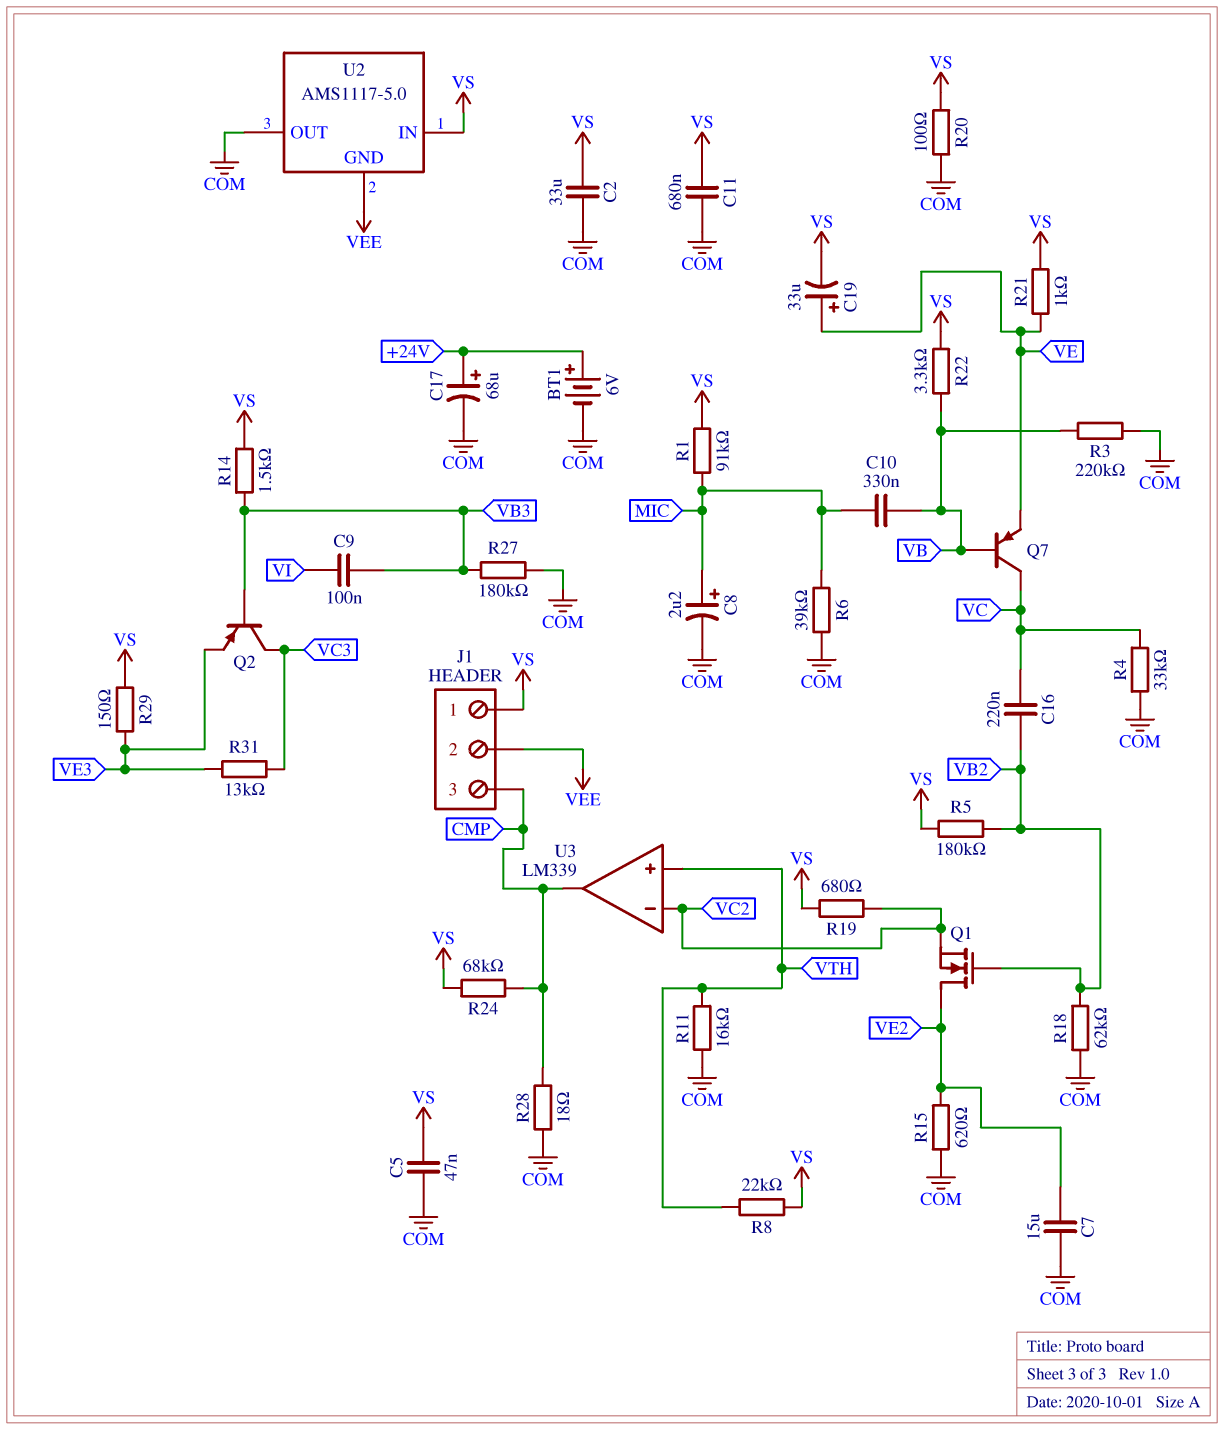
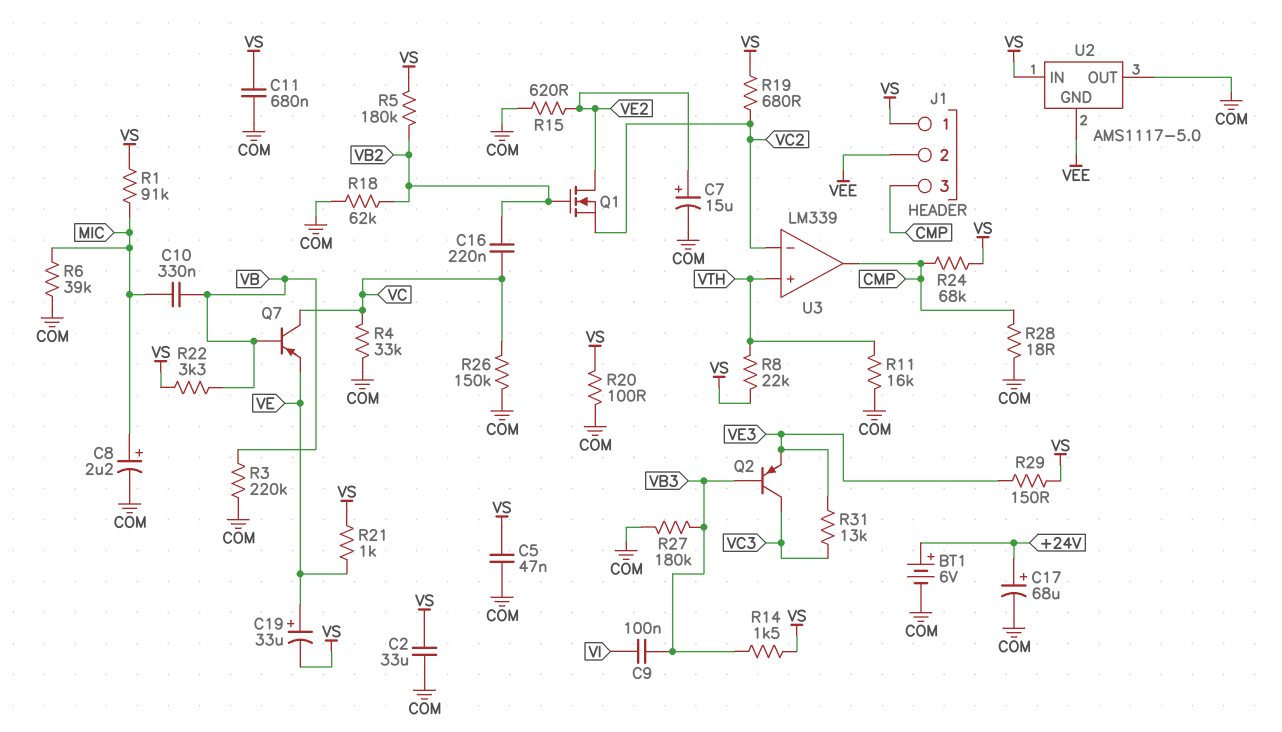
C7: 15uF (COM, VE2) -> 15uF (plus VE2, minus COM)
R26: none -> 150k (COM, VC)

